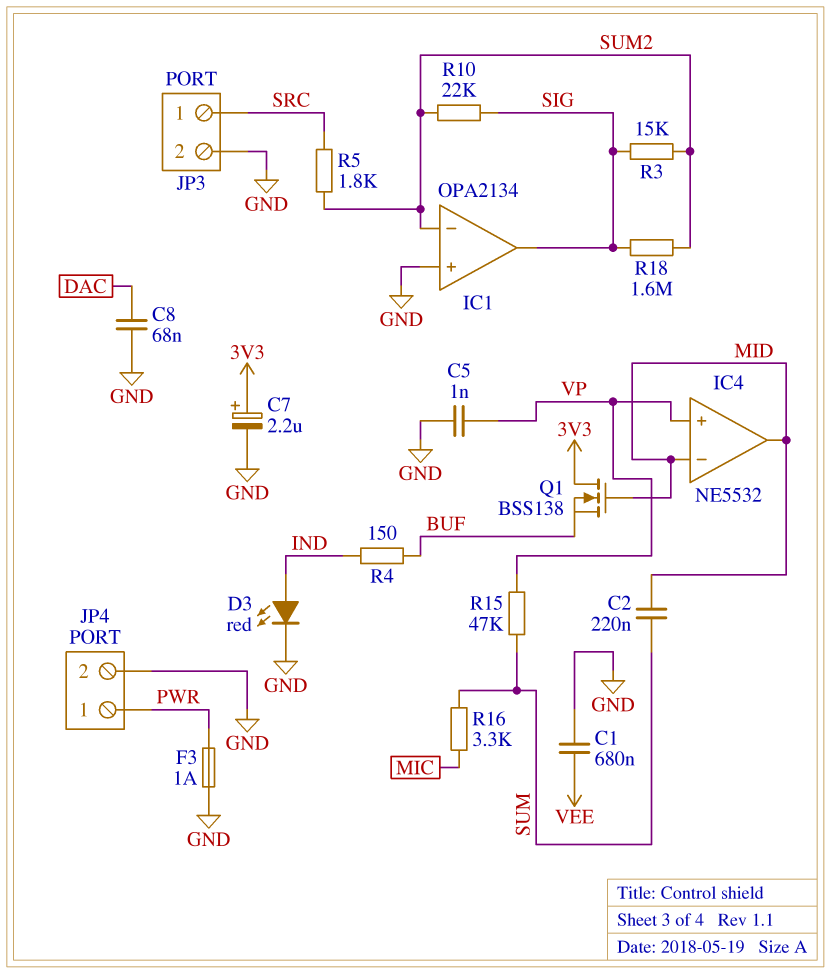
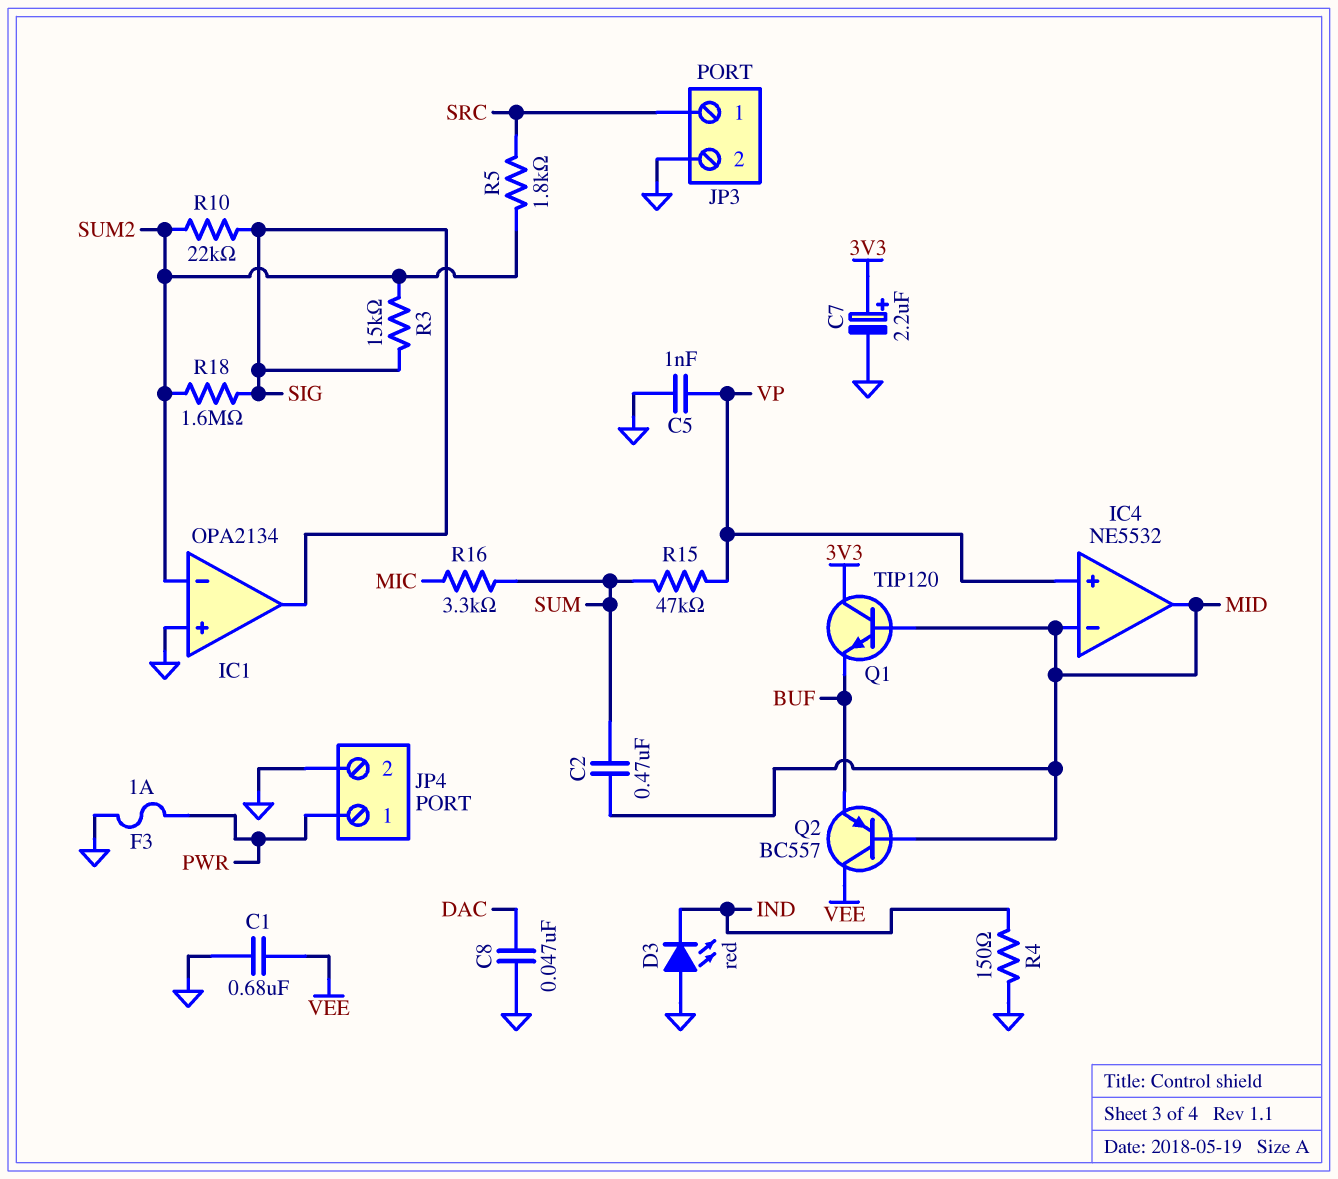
C2: 220nF (MID, SUM) -> 470nF (MID, SUM)
C8: 68nF (DAC, GND) -> 47nF (DAC, GND)
D3: LED red (A IND, K GND) -> LED red (A GND, K IND)
Q1: NMOS BSS138 (G MID, D 3V3, S BUF) -> NPN TIP120 (B MID, C 3V3, E BUF)
Q2: none -> PNP BC557 (B MID, C VEE, E BUF)
R4: 150 (BUF, IND) -> 150 (GND, IND)

